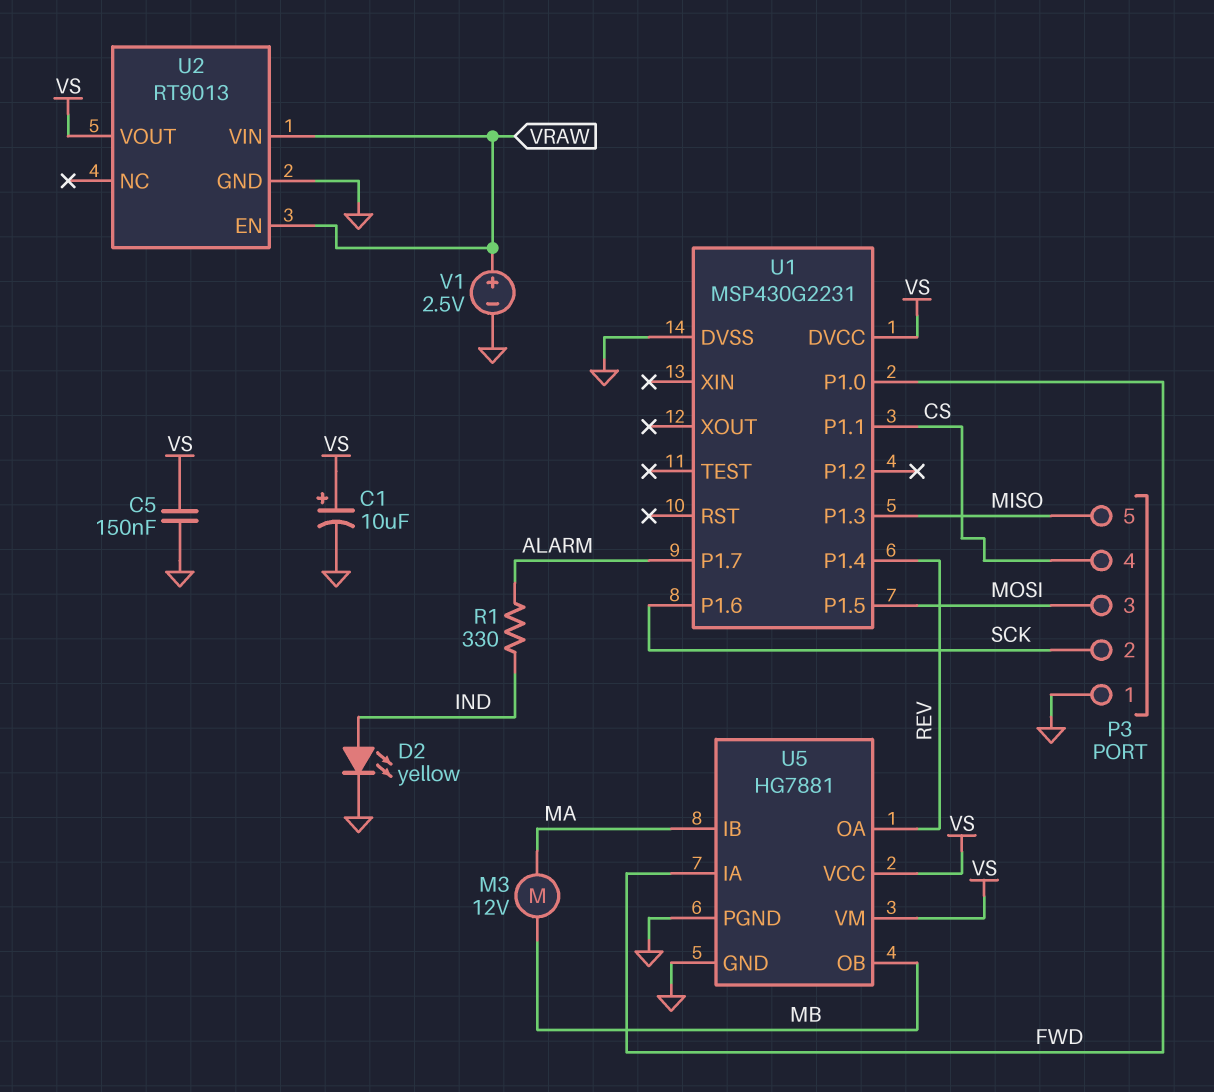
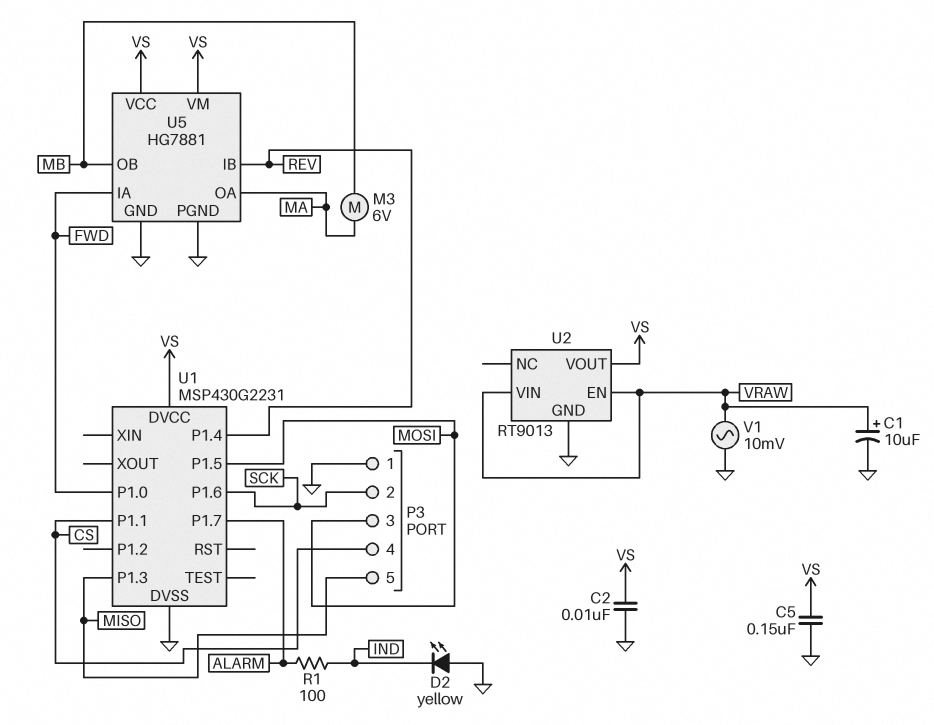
C1: 10uF (plus VS, minus GND) -> 10uF (plus VRAW, minus GND)
C2: none -> 10nF (GND, VS)
D2: LED yellow (A IND, K GND) -> LED yellow (A GND, K IND)
M3: motor 12V (MA, MB) -> motor 6V (MA, MB)
R1: 330 (ALARM, IND) -> 100 (ALARM, IND)
U5 pin IB: MA -> REV
U5 pin OA: REV -> MA
V1: 2.5V (plus VRAW, minus GND) -> AC 10mV (GND, VRAW)

